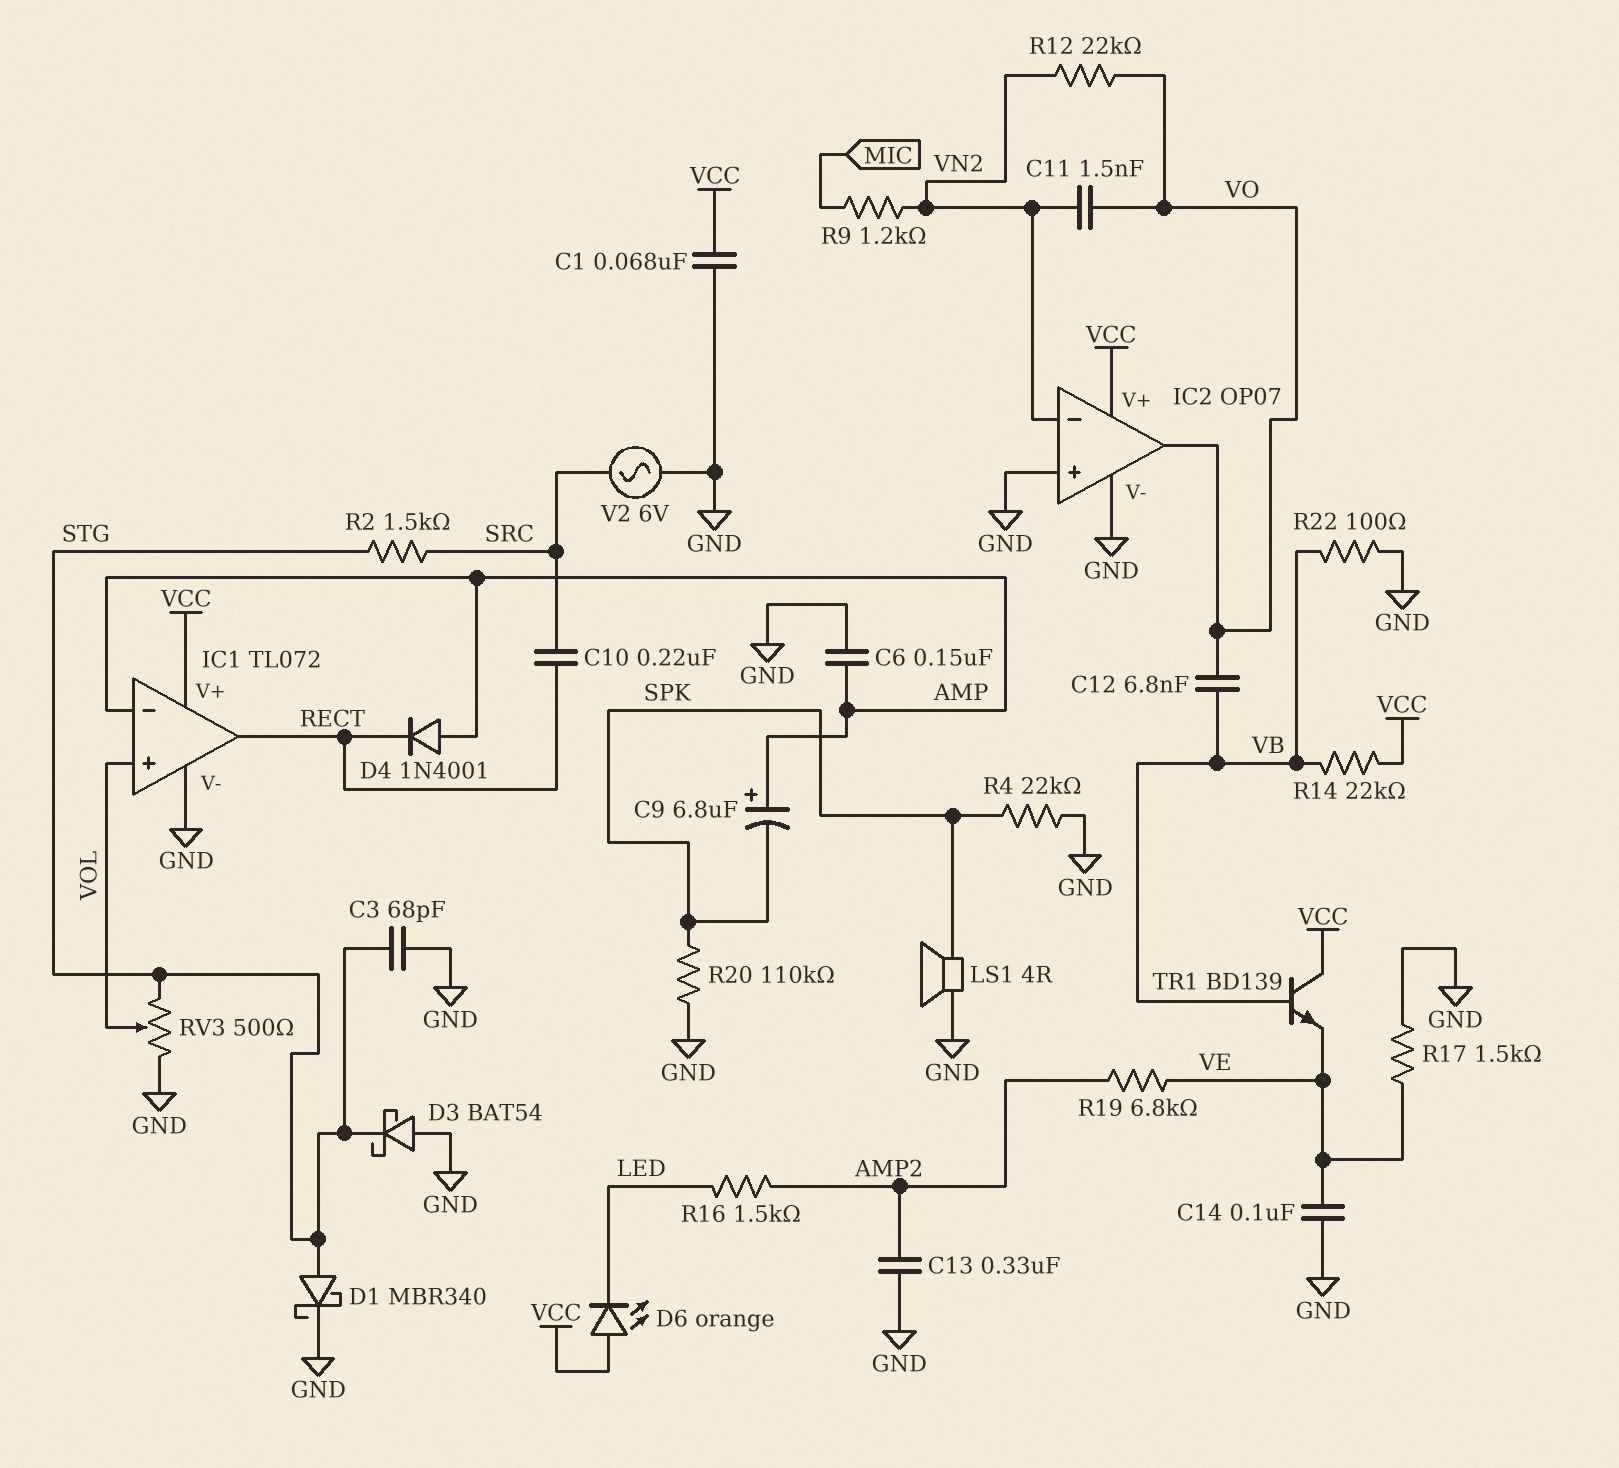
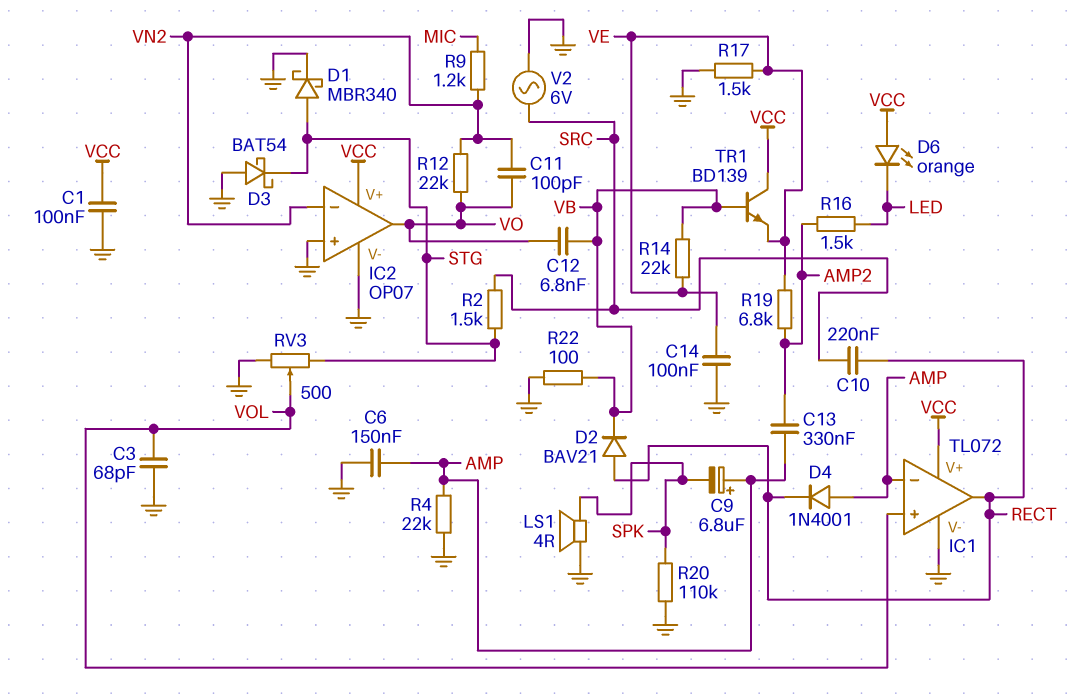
C1: 68nF (GND, VCC) -> 100nF (GND, VCC)
C3: 68pF (GND, STG) -> 68pF (GND, VOL)
C11: 1.5nF (VN2, VO) -> 100pF (VN2, VO)
C13: 330nF (AMP2, GND) -> 330nF (AMP, AMP2)
D2: none -> diode BAV21 (A RECT, K VB)
R4: 22k (GND, SPK) -> 22k (AMP, GND)
R14: 22k (VB, VCC) -> 22k (VB, VE)

